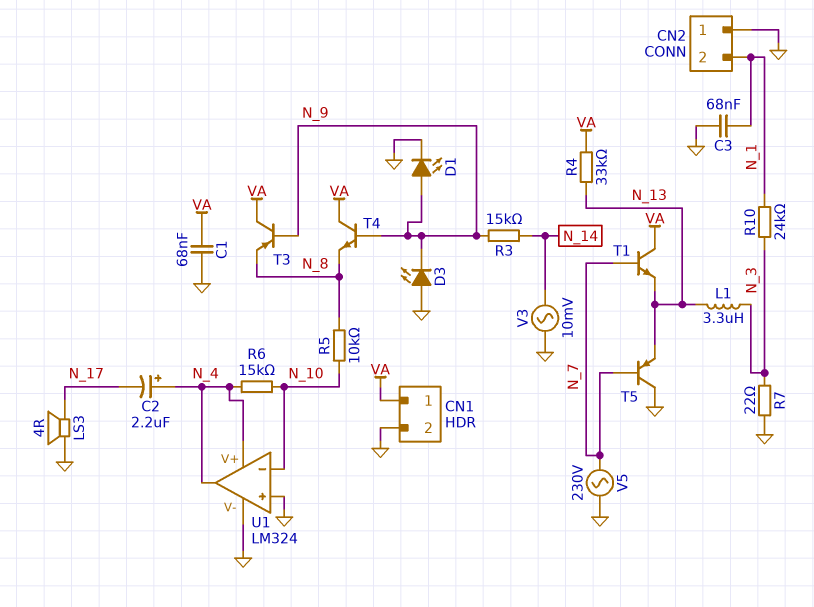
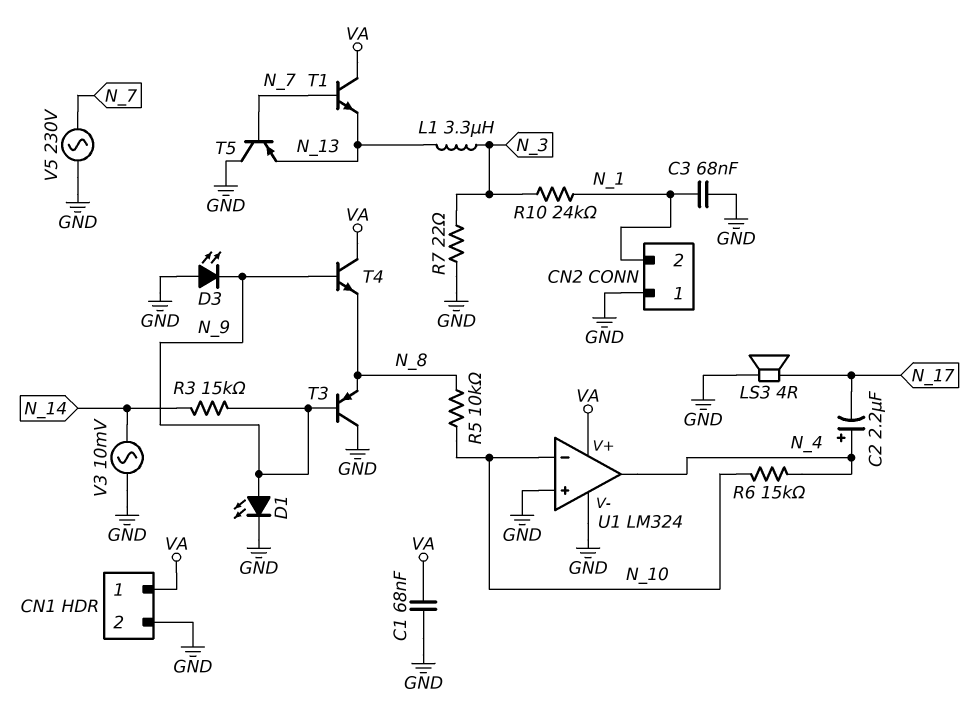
R4: 33k (N_13, VA) -> none
T3: PNP (B N_9, C VA, E N_8) -> PNP (B N_9, C GND, E N_8)
U1 pin V+: N_4 -> VA

